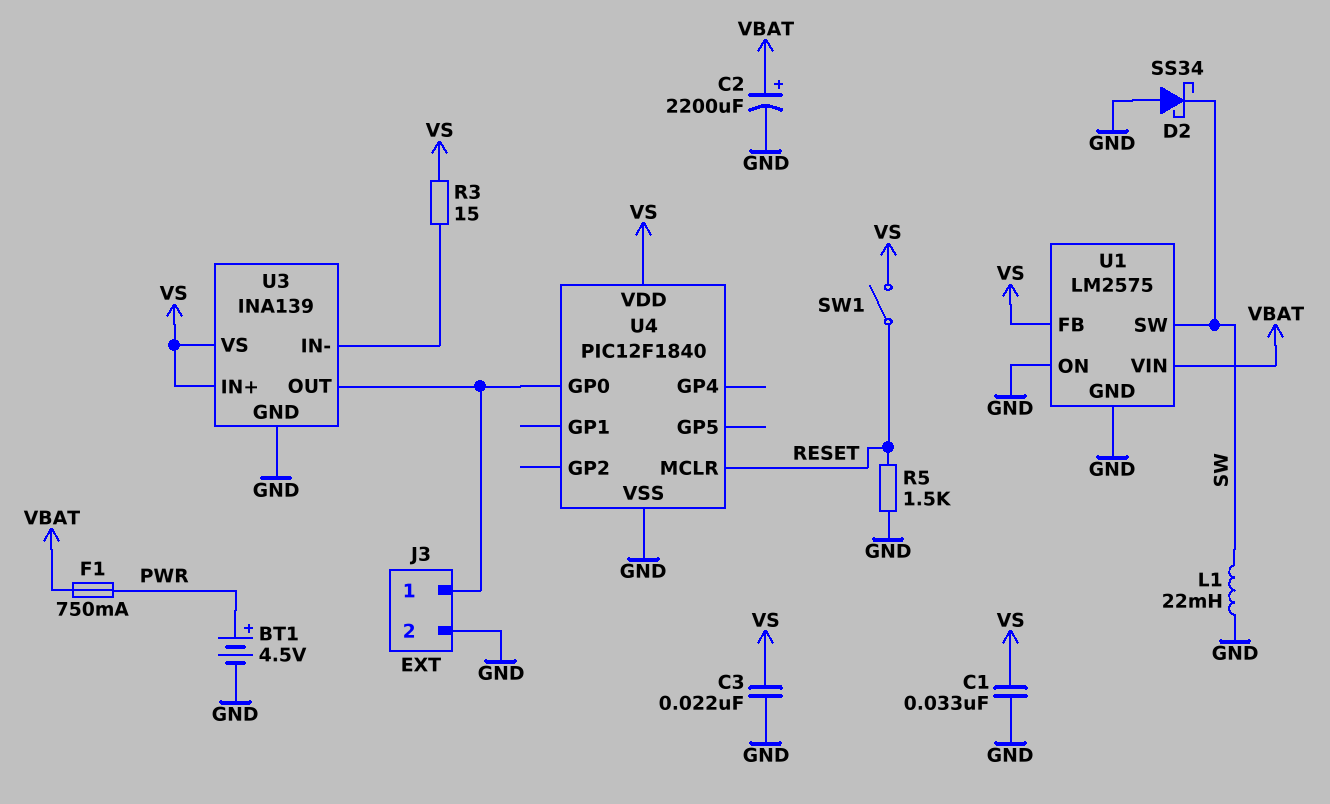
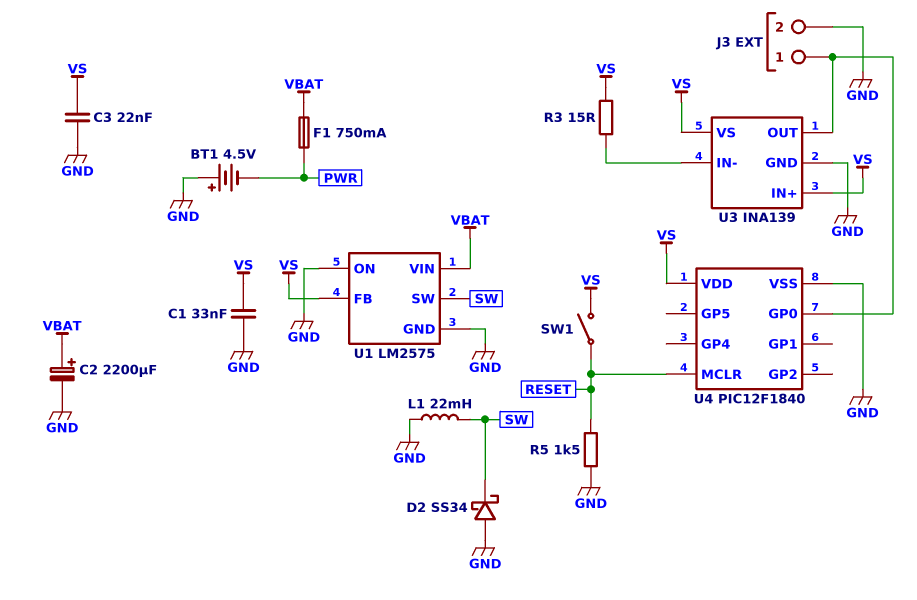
BT1: 4.5V (plus PWR, minus GND) -> 4.5V (plus GND, minus PWR)

